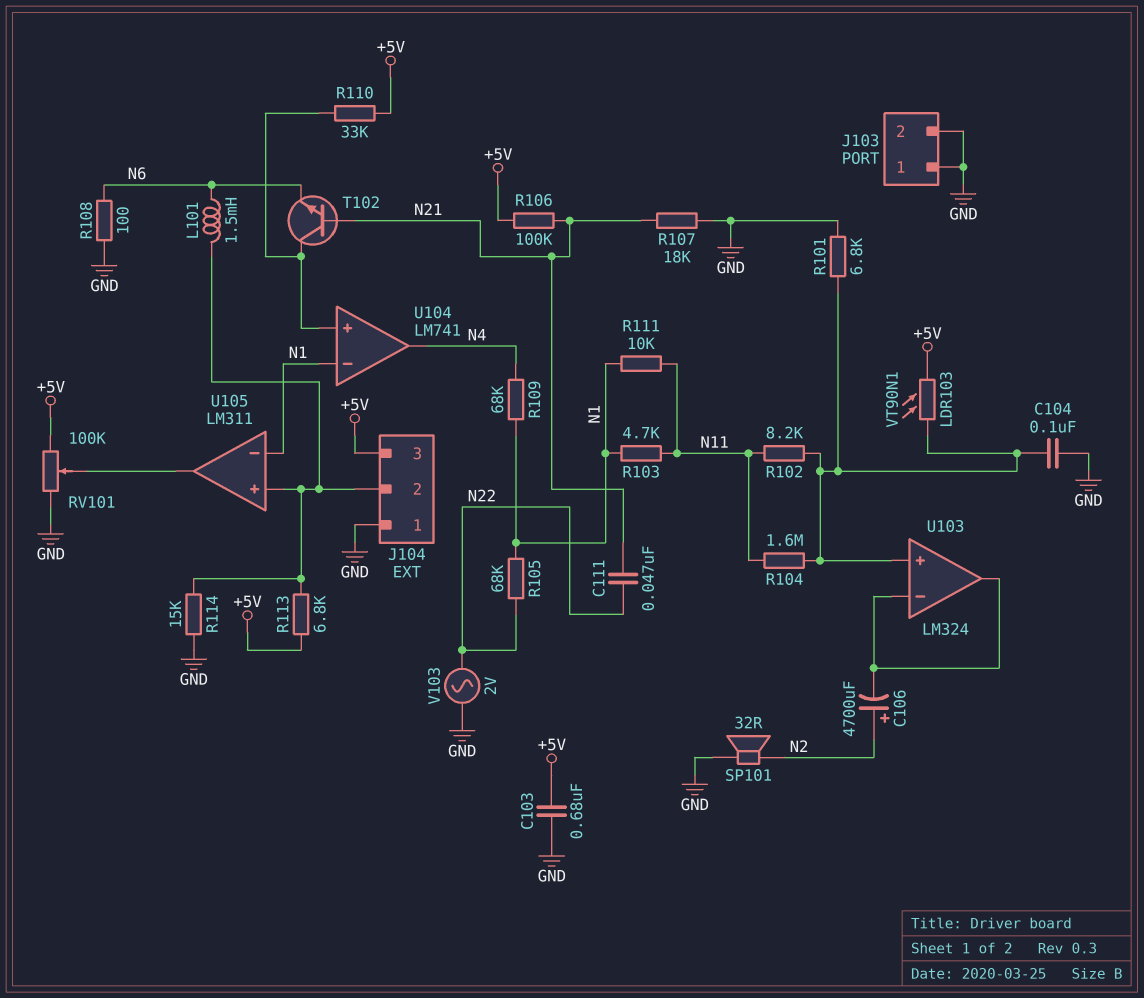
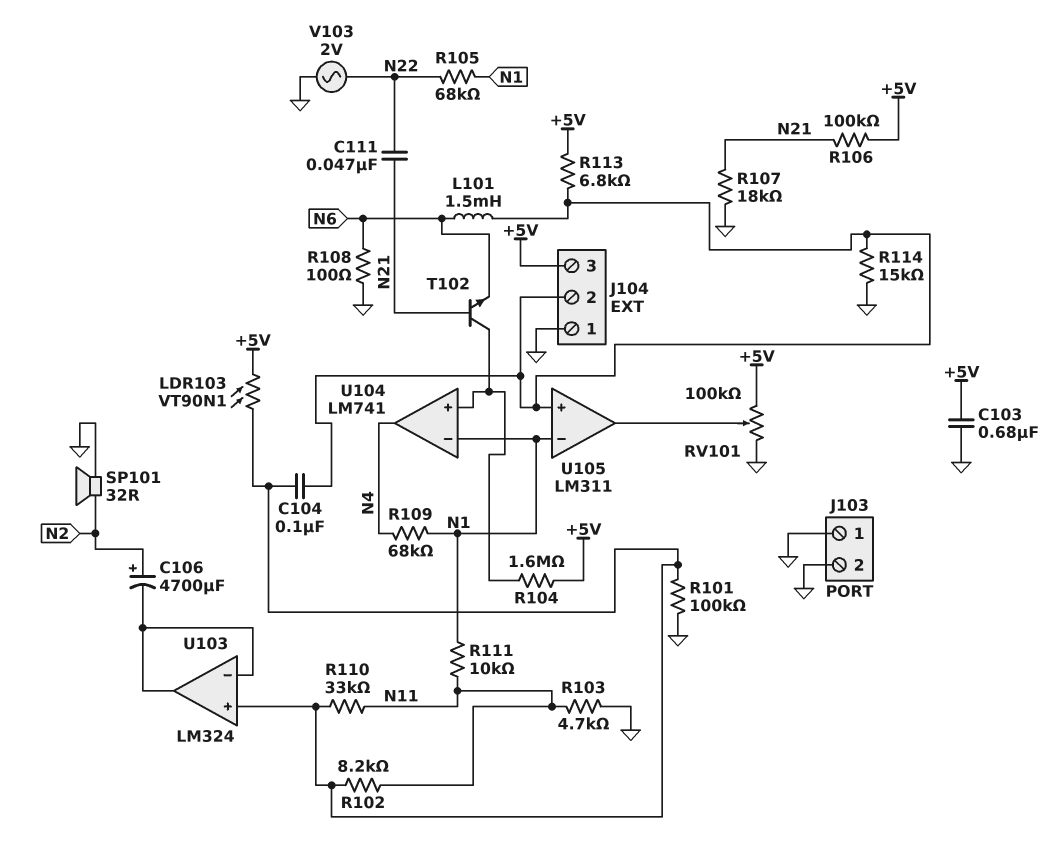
C104: 100nF (GND, U103/in+) -> 100nF (J104/2, U103/in+)
R101: 6.8k (GND, U103/in+) -> 100k (GND, U103/in+)
R103: 4.7k (N1, N11) -> 4.7k (GND, N11)
R104: 1.6M (N11, U103/in+) -> 1.6M (+5V, U104/in+)
R110: 33k (+5V, U104/in+) -> 33k (N11, U103/in+)

